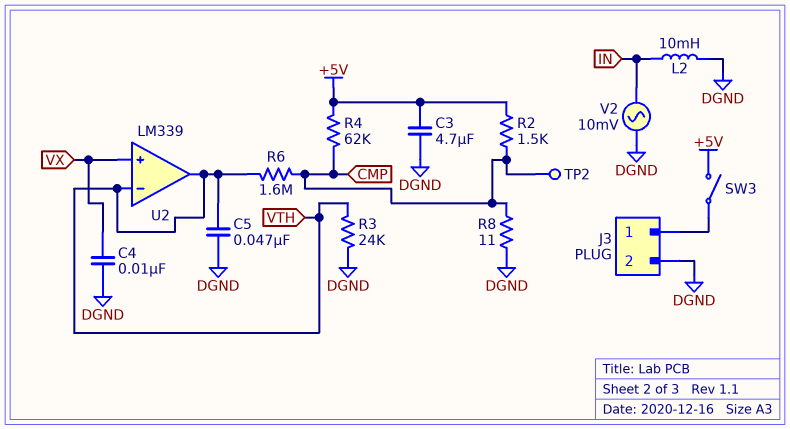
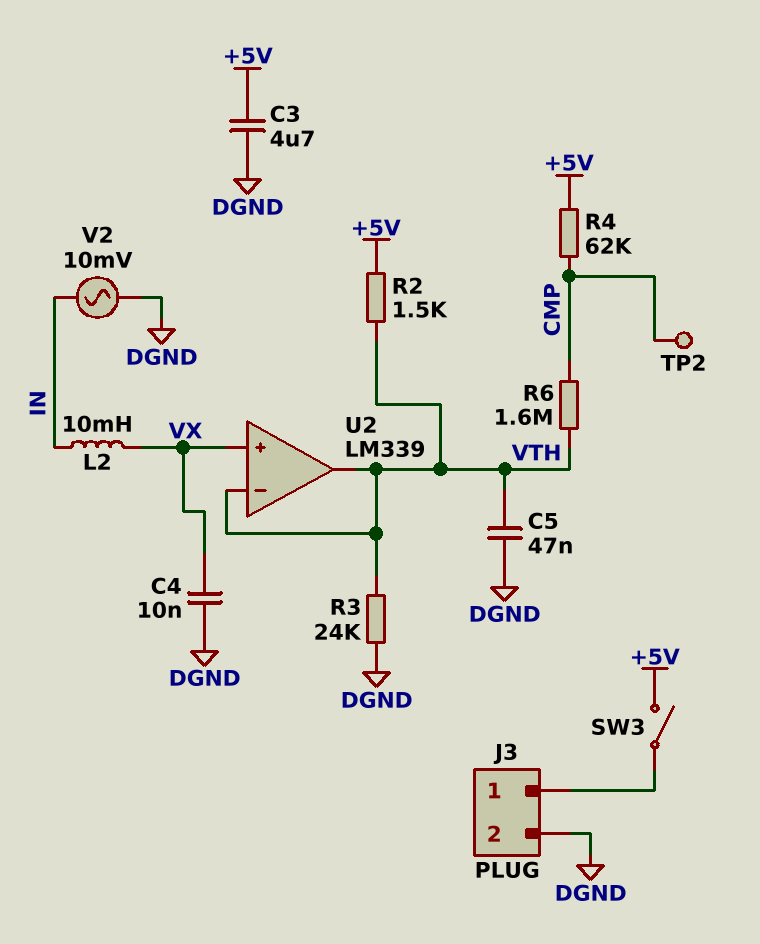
L2: 10mH (DGND, IN) -> 10mH (IN, VX)
R2: 1.5k (+5V, CMP) -> 1.5k (+5V, VTH)
R8: 11 (CMP, DGND) -> none

